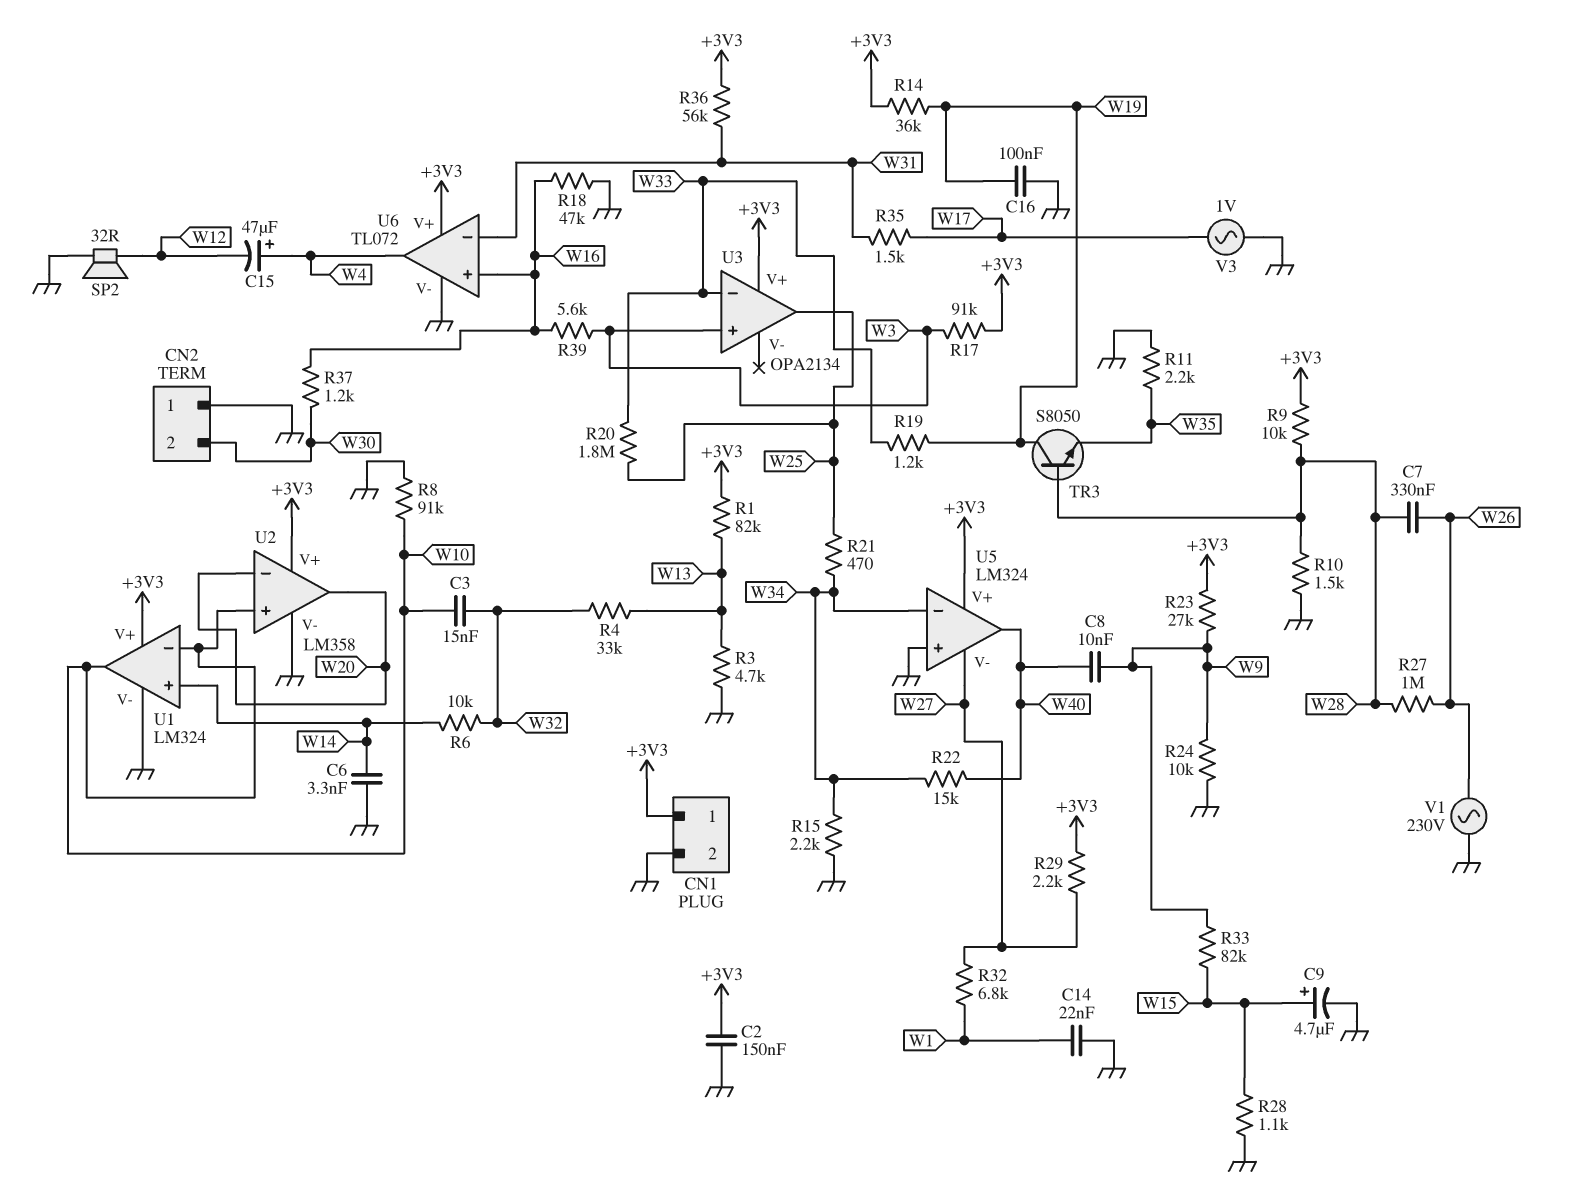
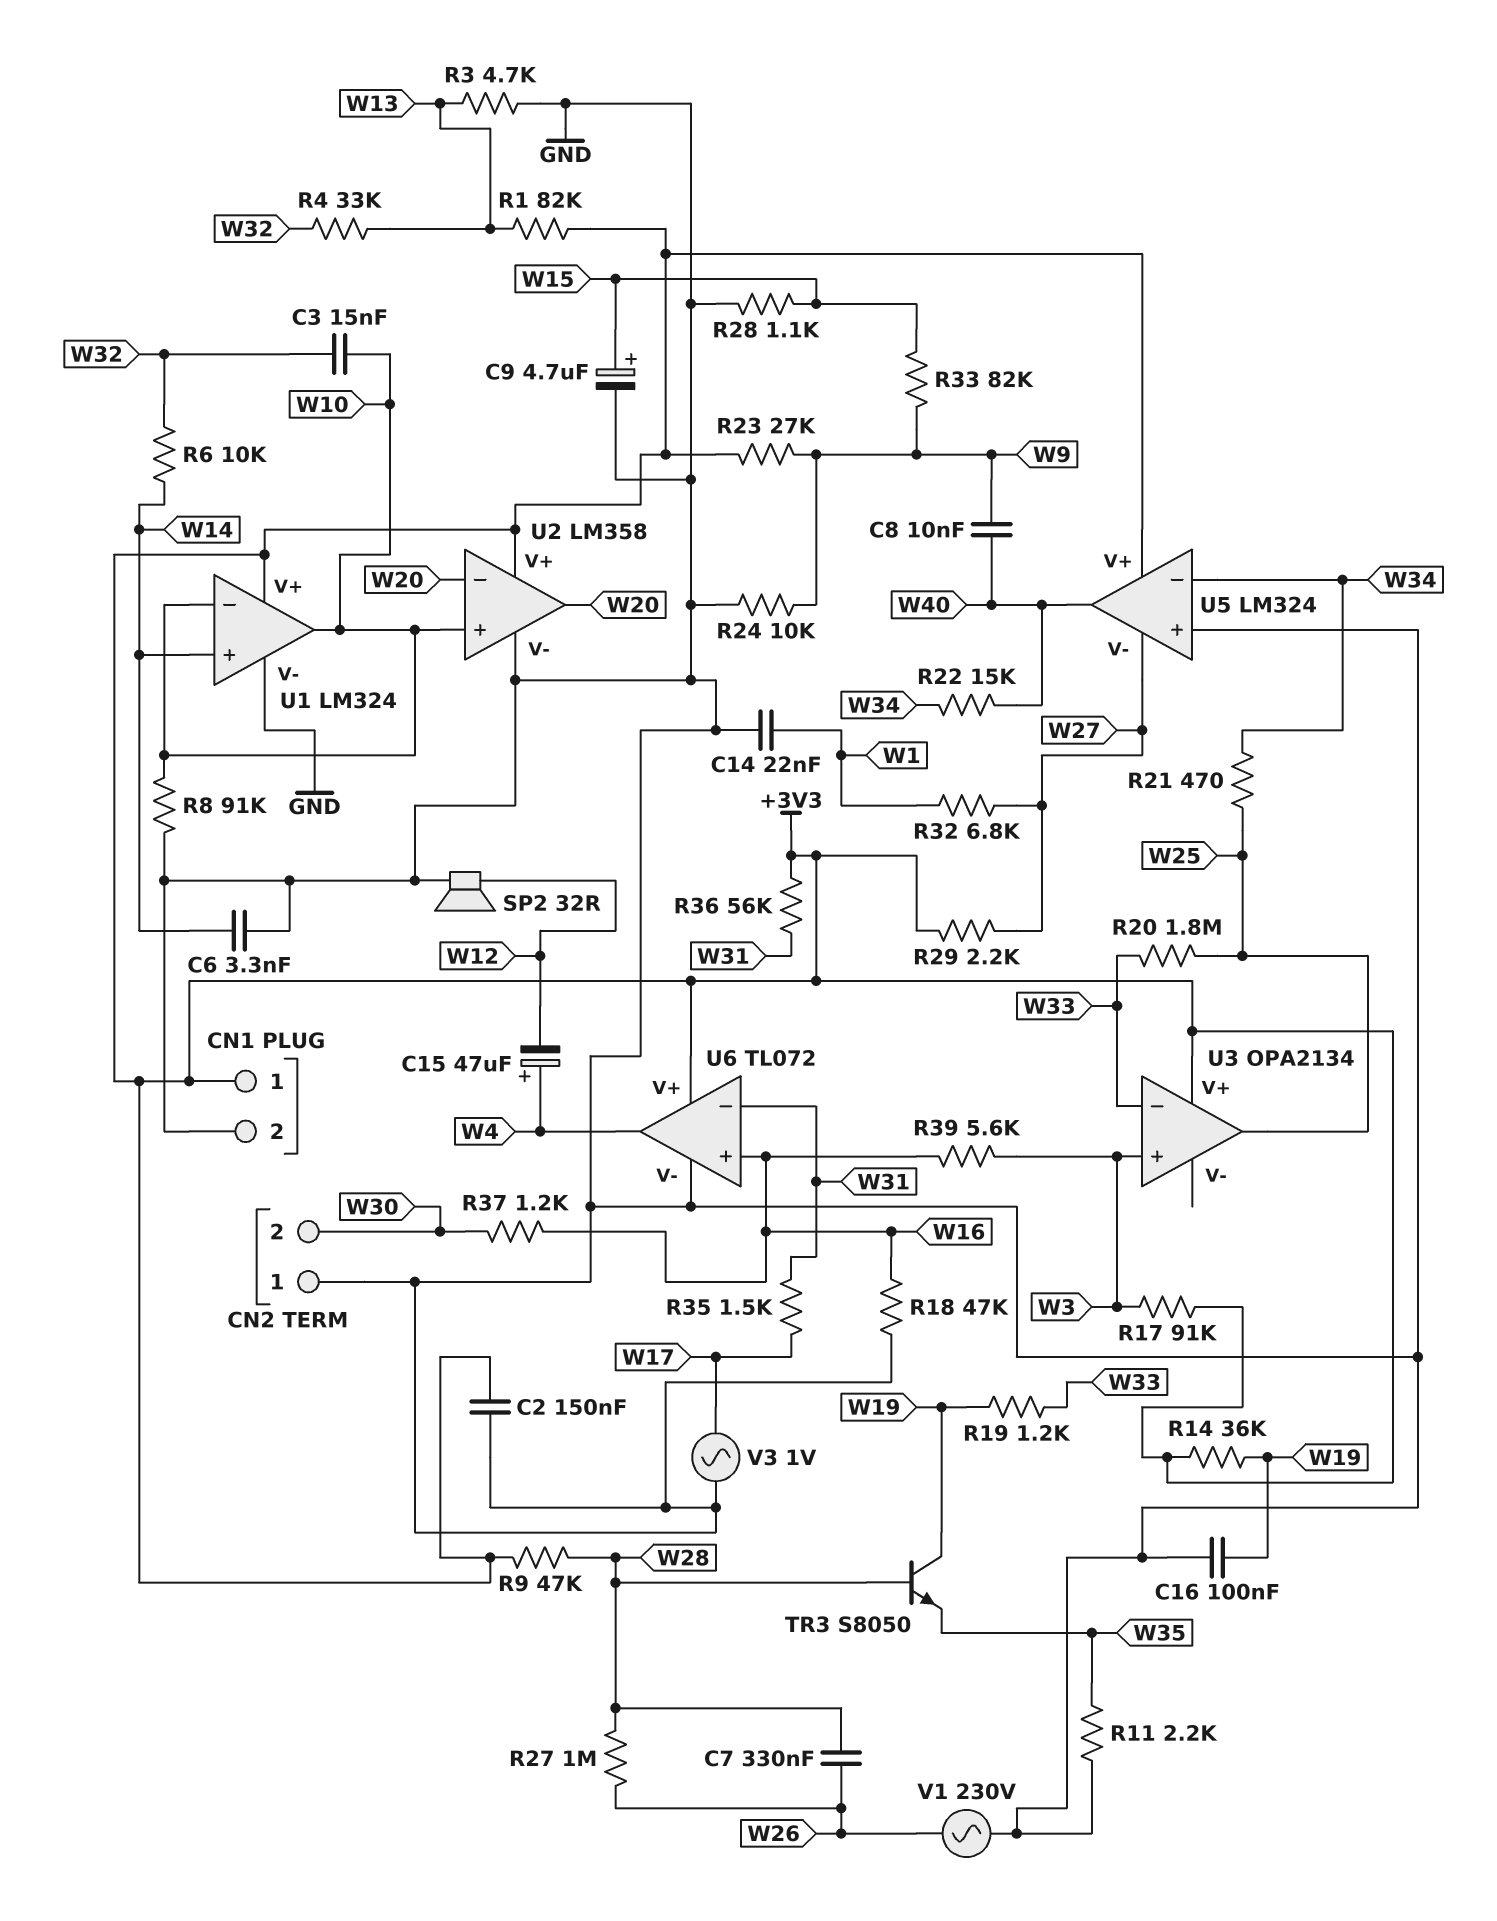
R9: 10k (+3V3, W28) -> 47k (+3V3, W28)
R10: 1.5k (GND, W28) -> none
R15: 2.2k (GND, W34) -> none

